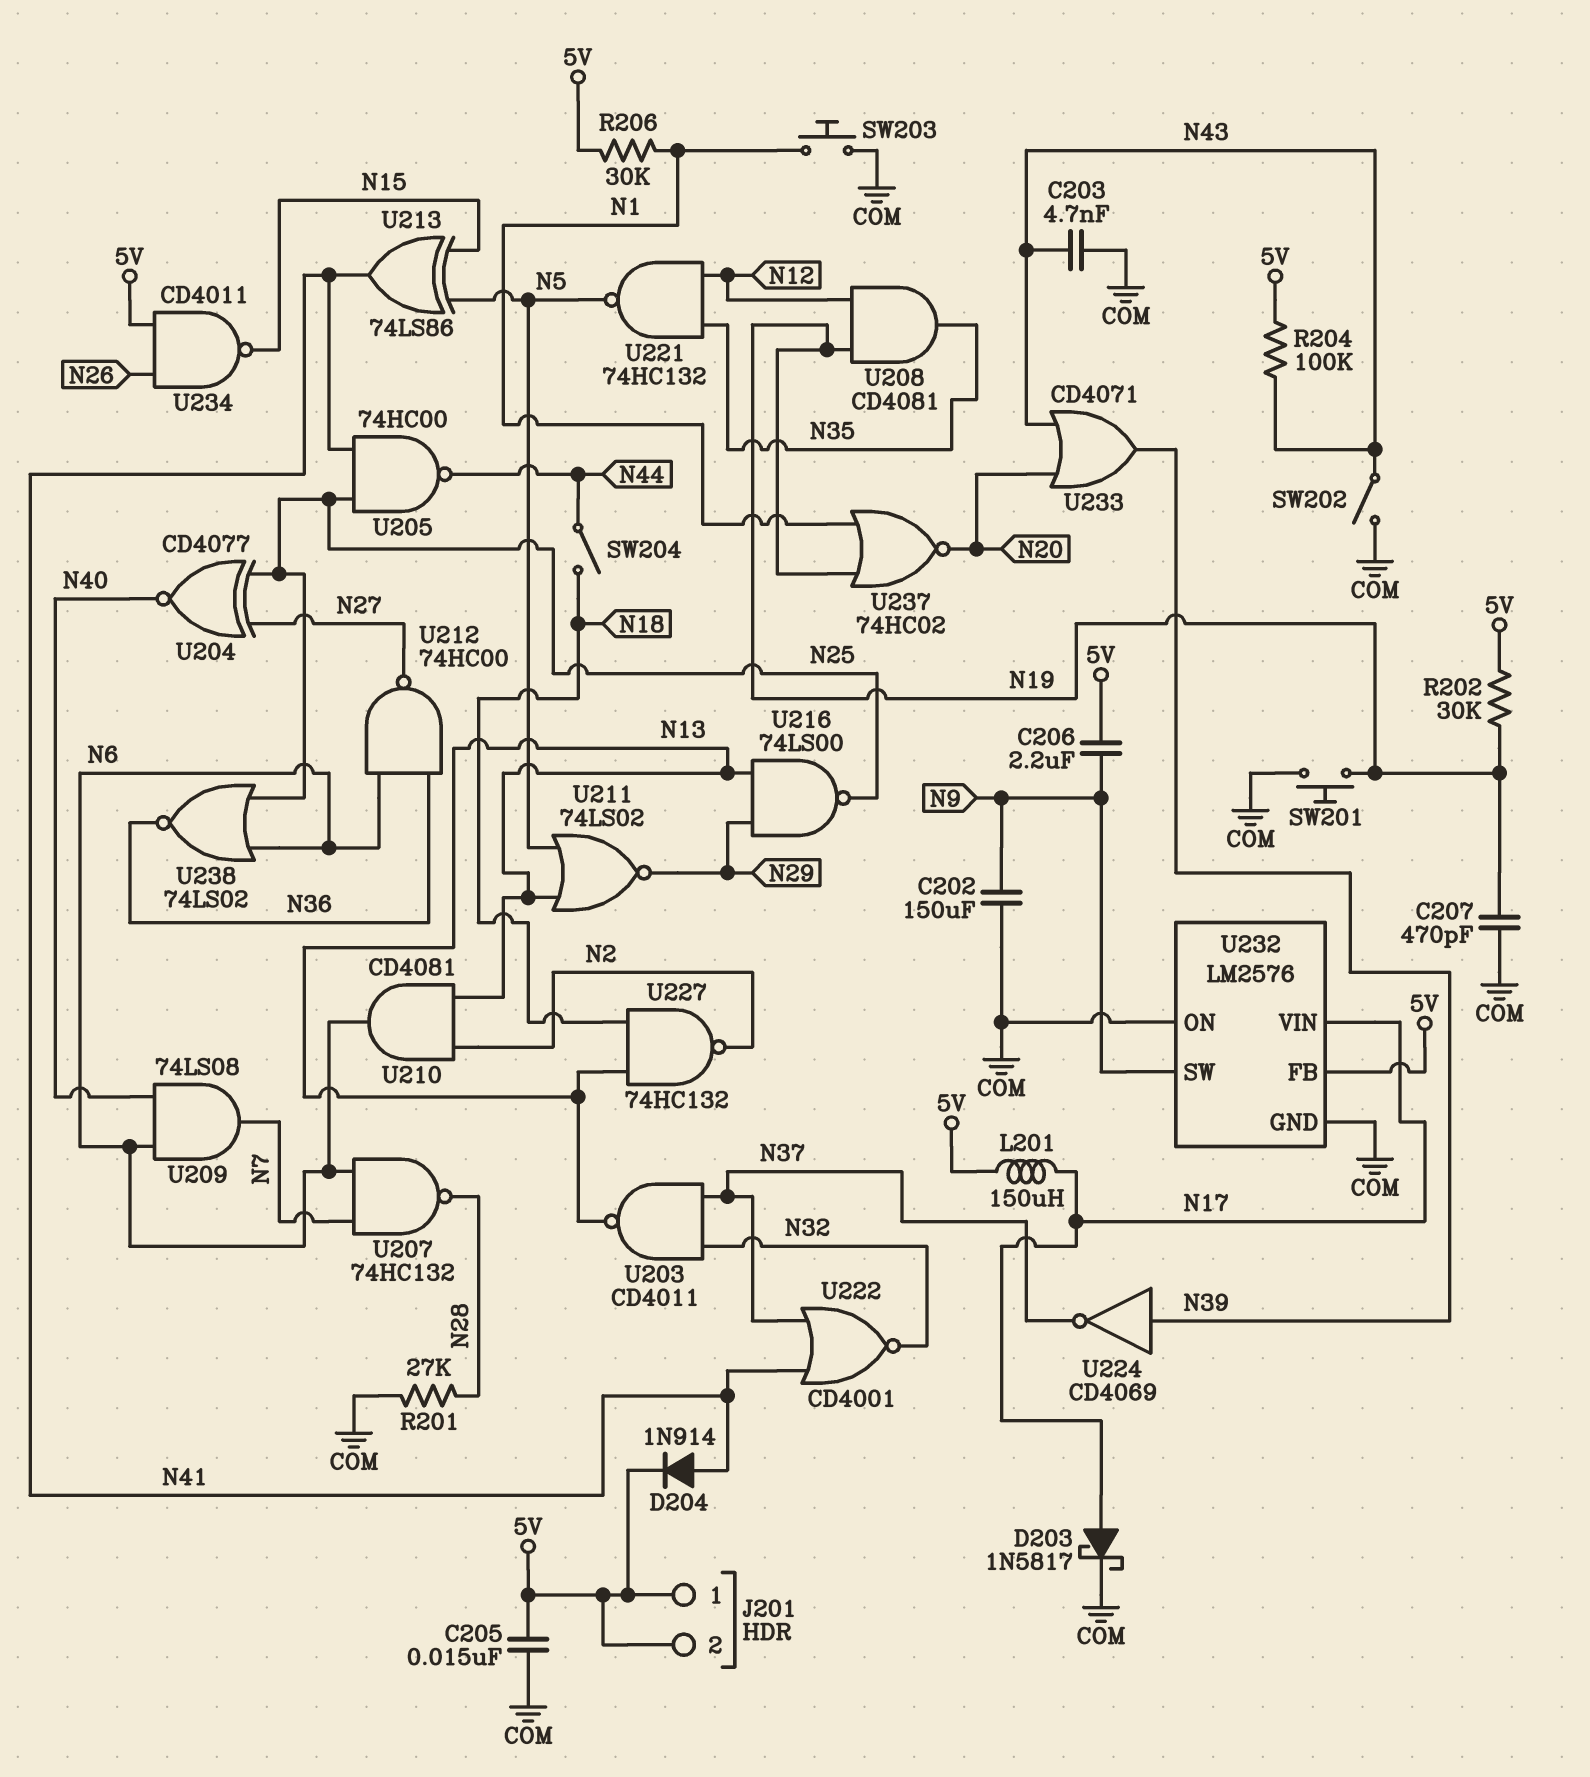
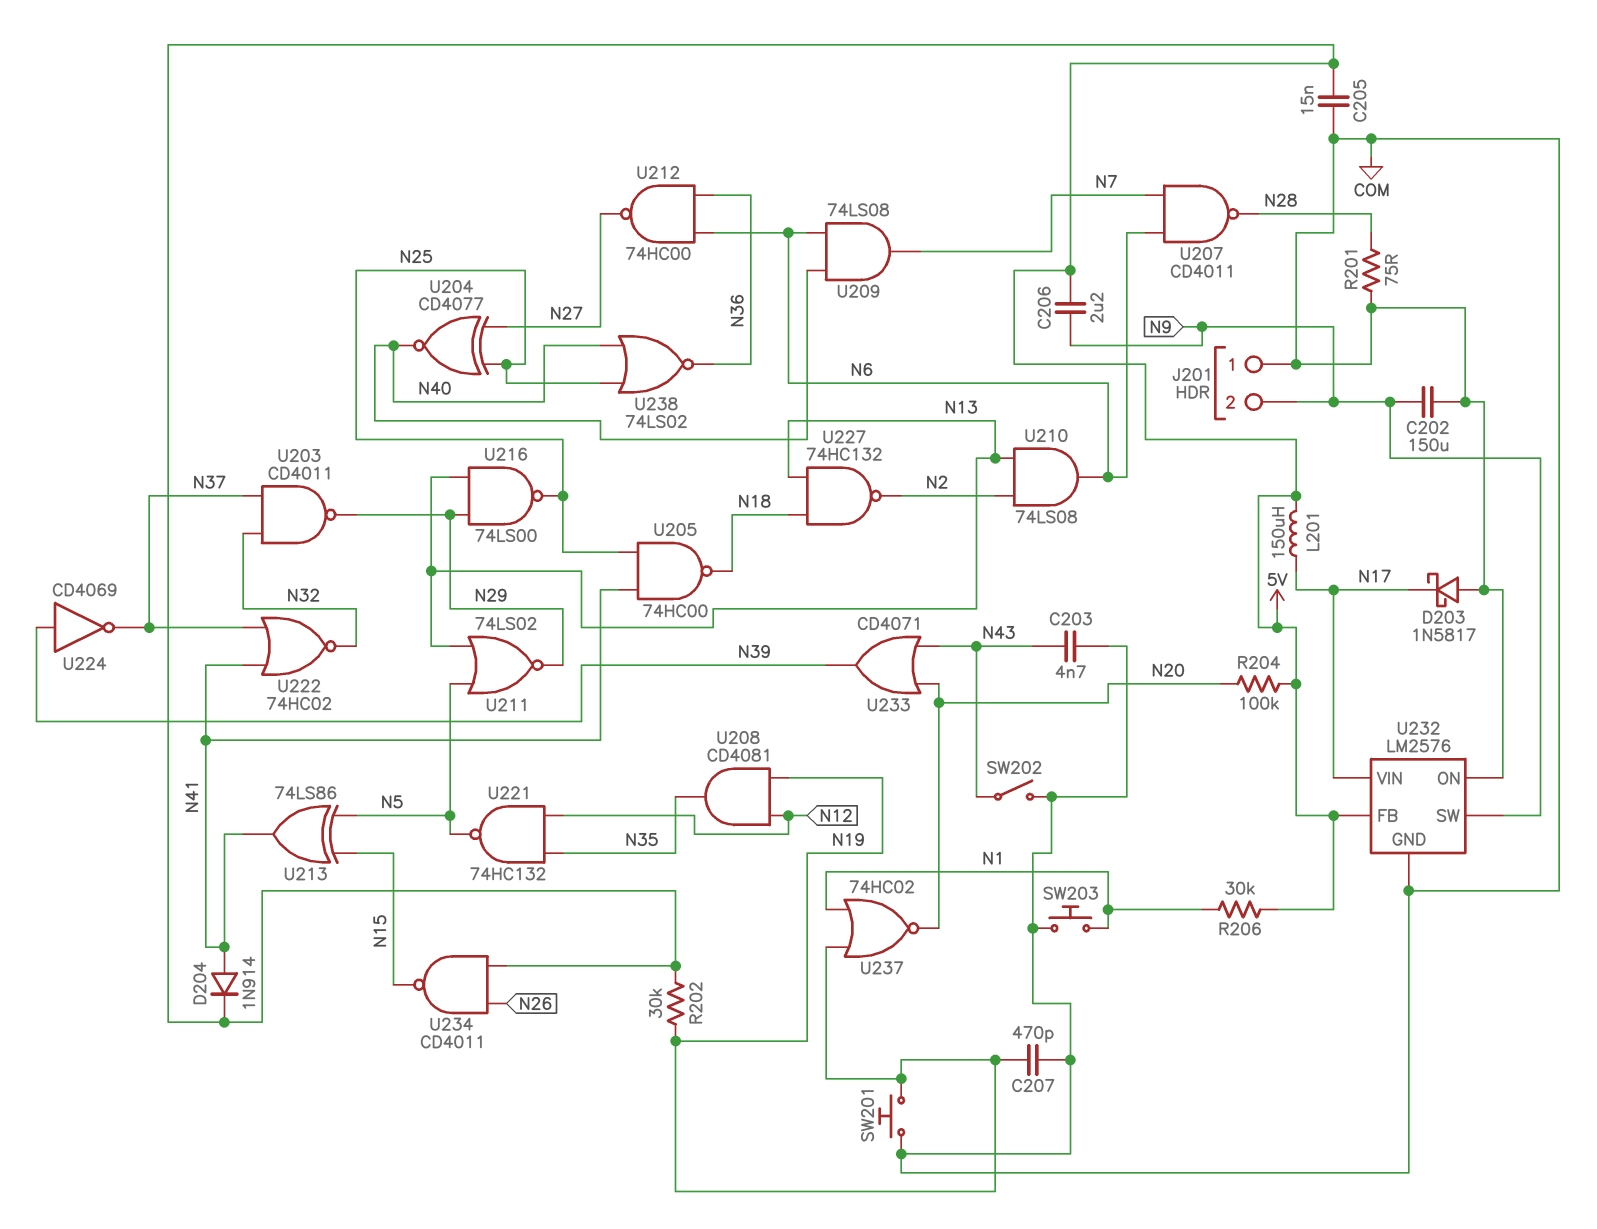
D203: schottky 1N5817 (A N17, K COM) -> schottky 1N5817 (A COM, K N17)
J201 pin 1: 5V -> COM
J201 pin 2: 5V -> N9
R201: 27k (COM, N28) -> 75 (COM, N28)
R204: 100k (5V, N43) -> 100k (5V, N20)
SW204: switch (N18, N44) -> none
U203: NAND CD4011 (in N32, in N37, out N13) -> NAND CD4011 (in N32, in N37, out N29)
U205: NAND 74HC00 (in N25, in N41, out N44) -> NAND 74HC00 (in N25, in N41, out N18)
U207: NAND 74HC132 (in N6, in N7, out N28) -> NAND CD4011 (in N6, in N7, out N28)
U210: AND CD4081 (in N2, in N13, out N6) -> AND 74LS08 (in N2, in N13, out N6)
U222: NOR CD4001 (in N37, in N41, out N32) -> NOR 74HC02 (in N37, in N41, out N32)
U238: NOR 74LS02 (in N6, in N25, out N36) -> NOR 74LS02 (in N25, in N40, out N36)

